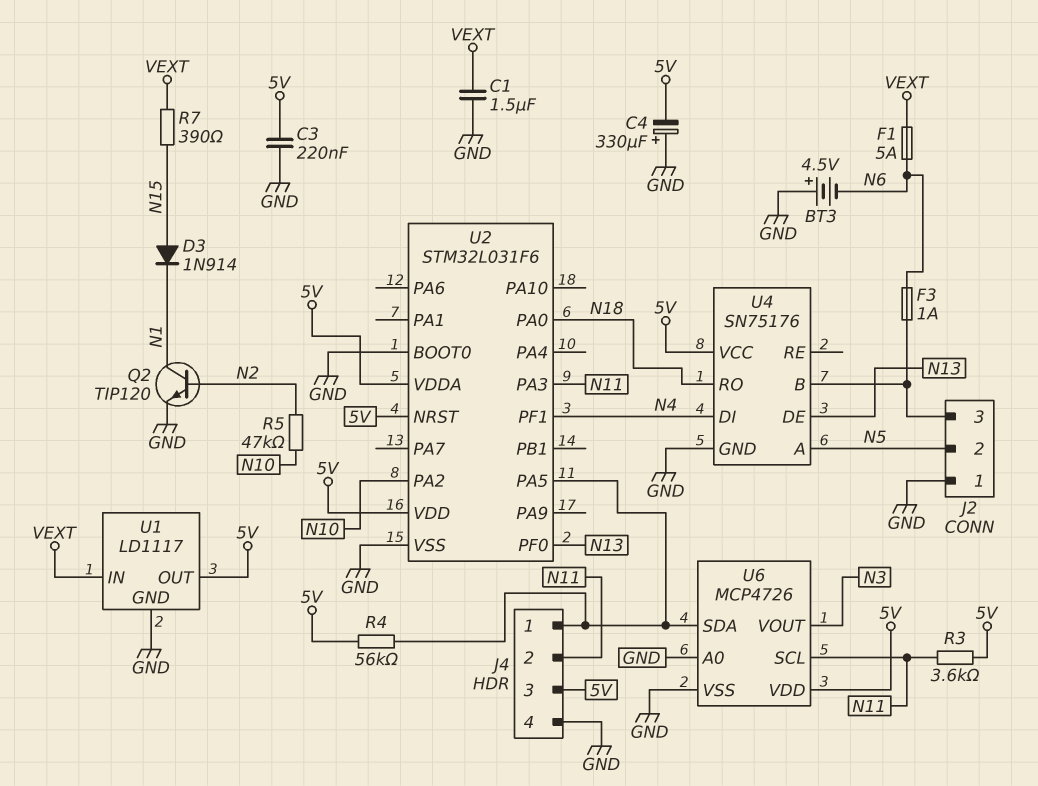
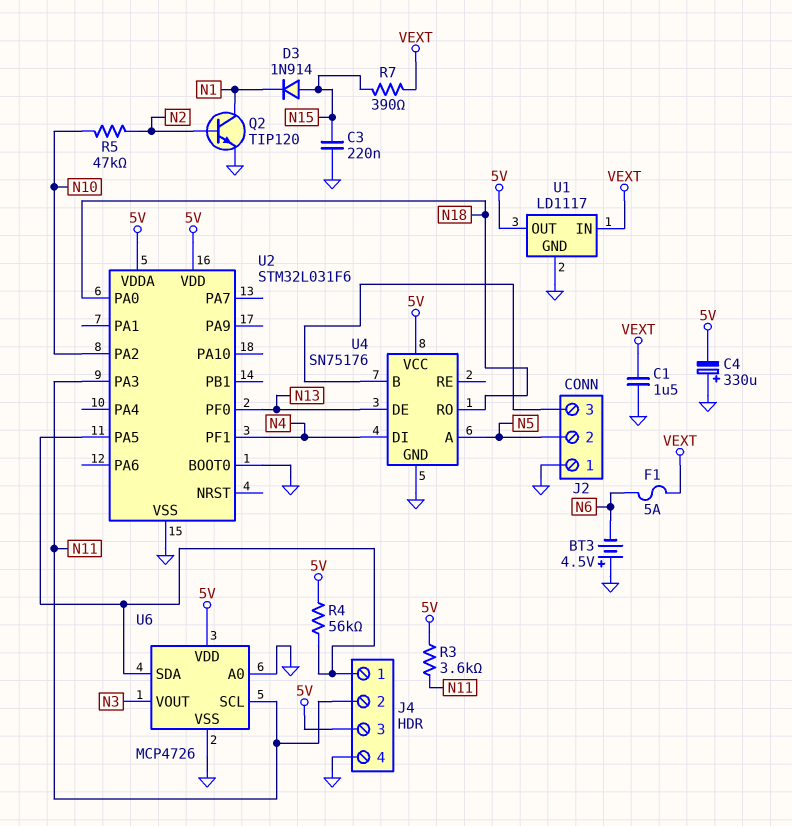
C3: 220nF (5V, GND) -> 220nF (GND, N15)
F3: 1A (J2/3, N6) -> none
U2 pin NRST: 5V -> none

